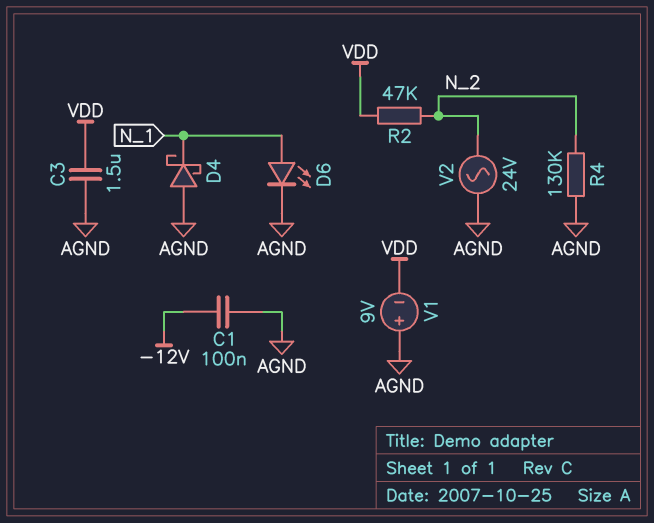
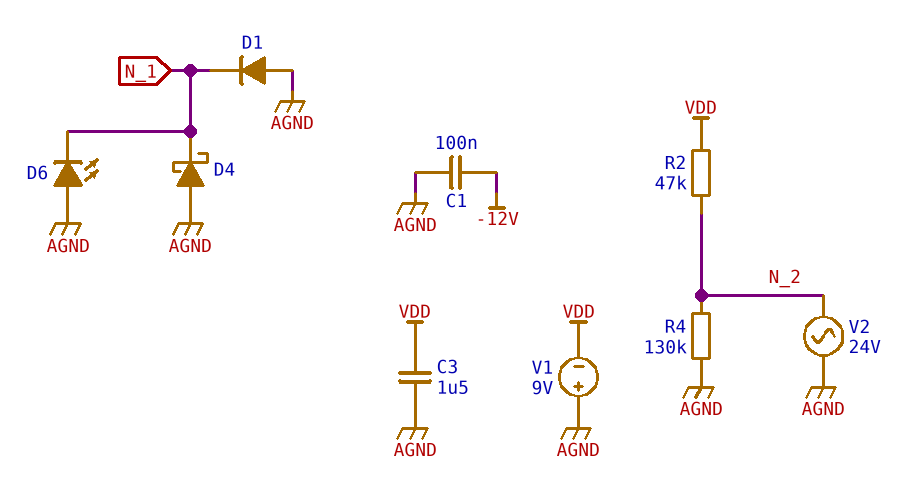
D1: none -> diode (A AGND, K N_1)
D6: LED (A N_1, K AGND) -> LED (A AGND, K N_1)

